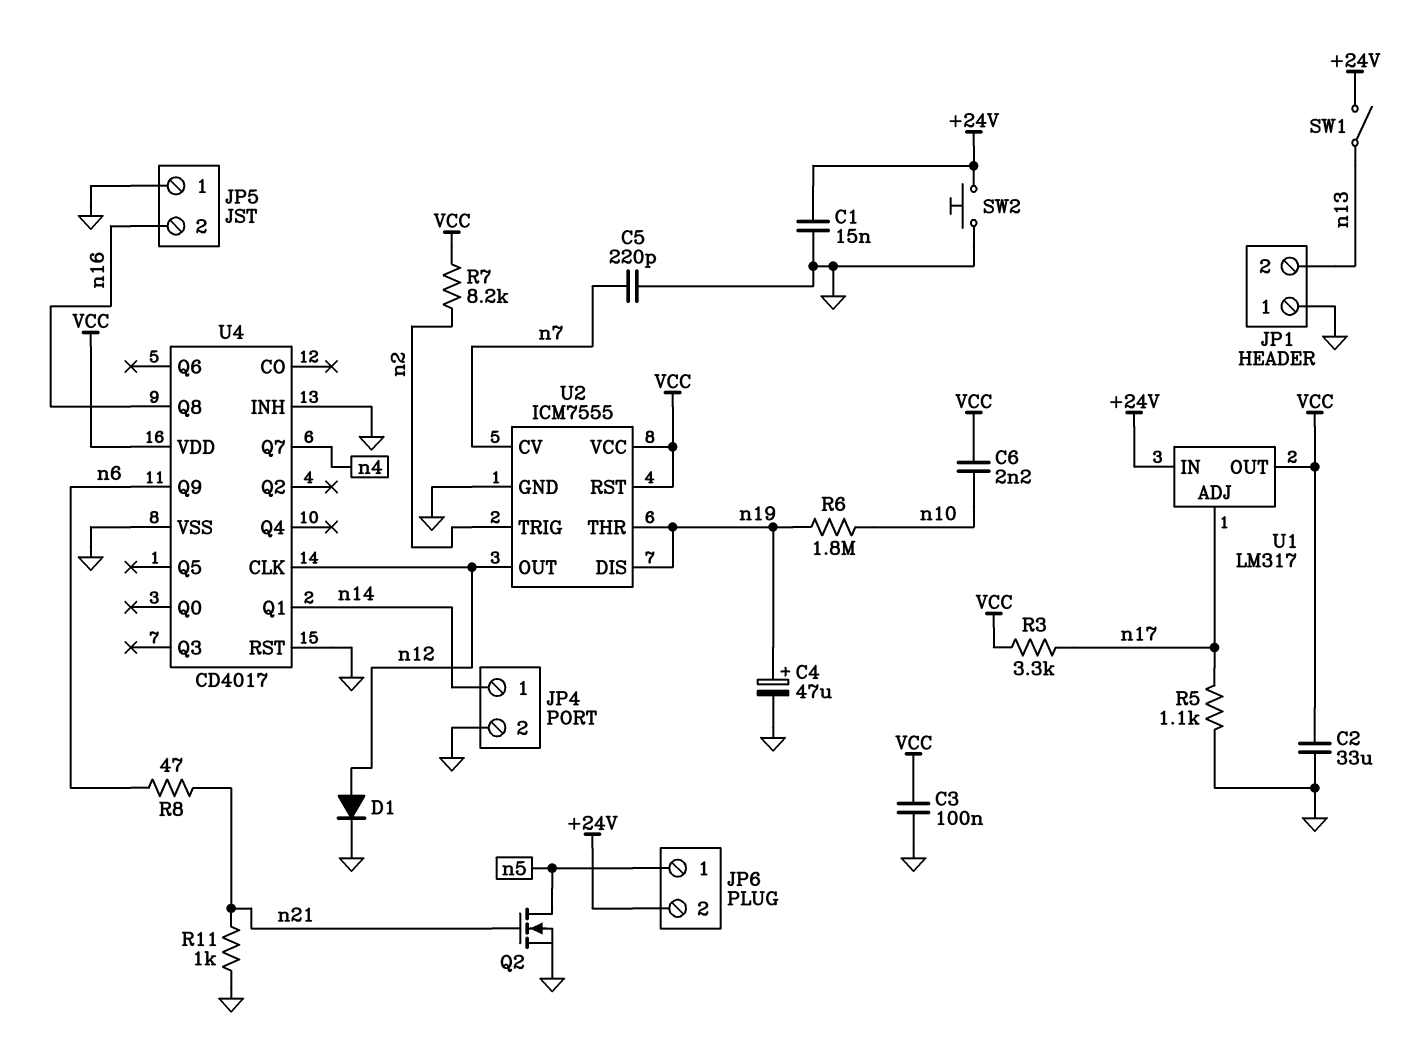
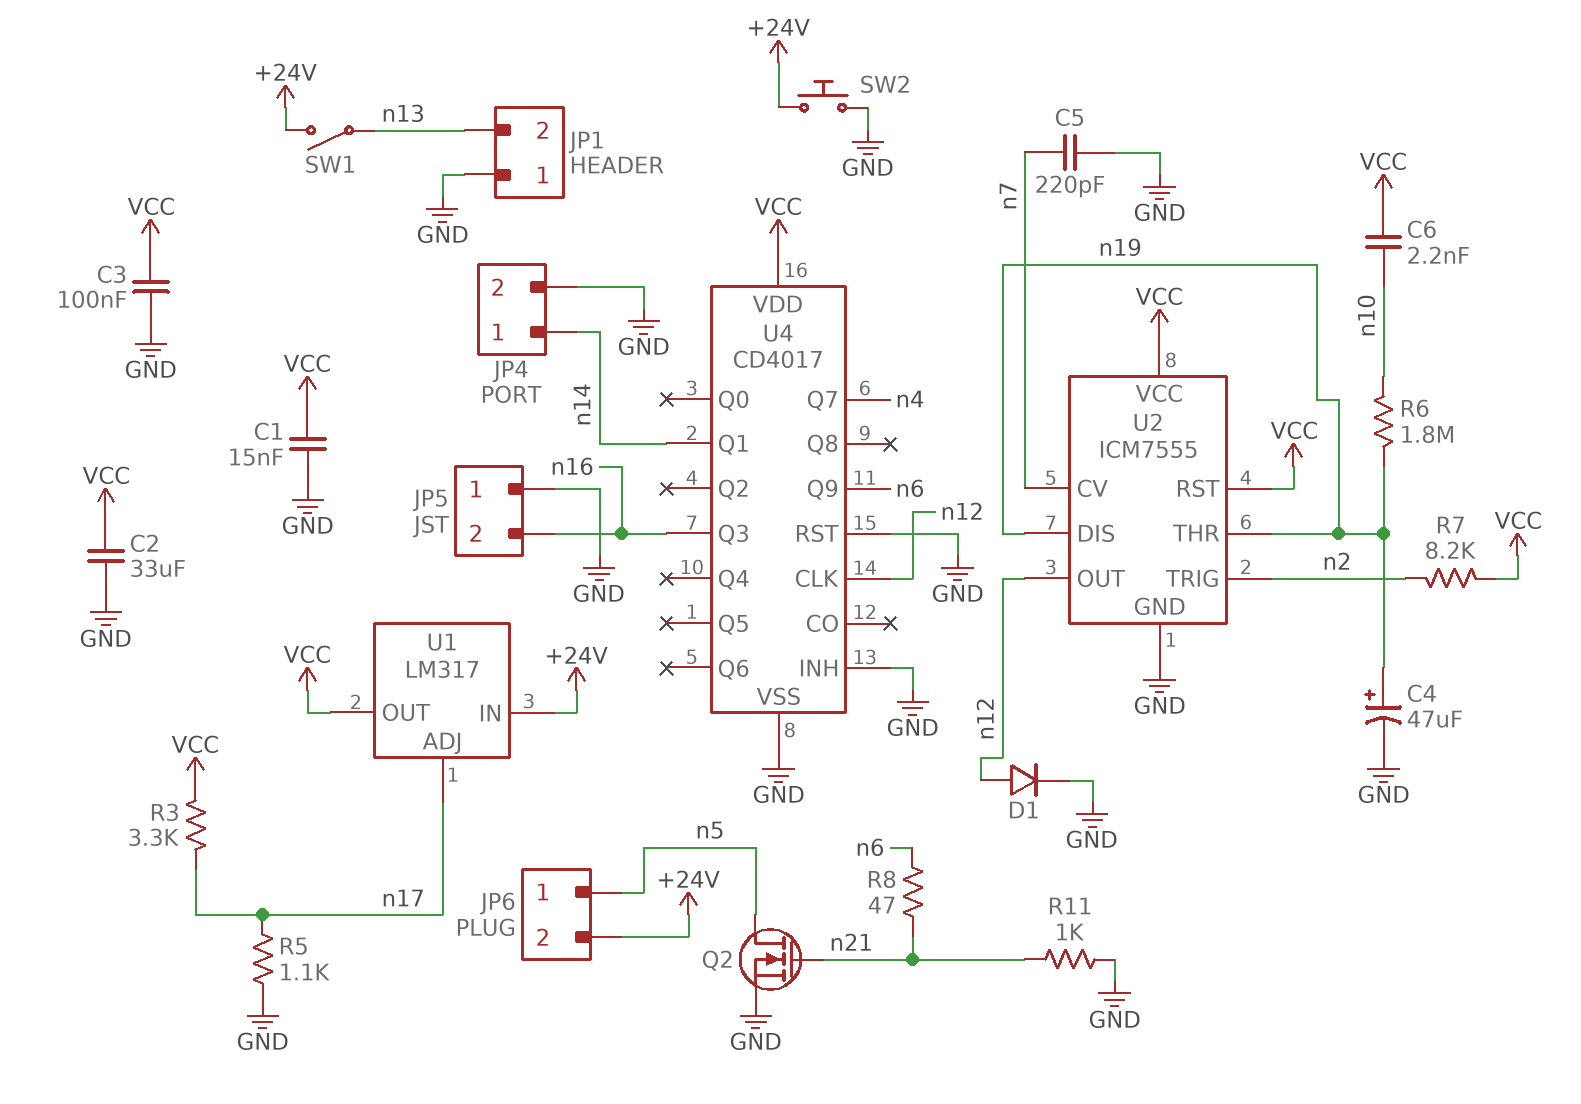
C1: 15nF (+24V, GND) -> 15nF (GND, VCC)
U4 pin Q3: none -> n16
U4 pin Q8: n16 -> none

